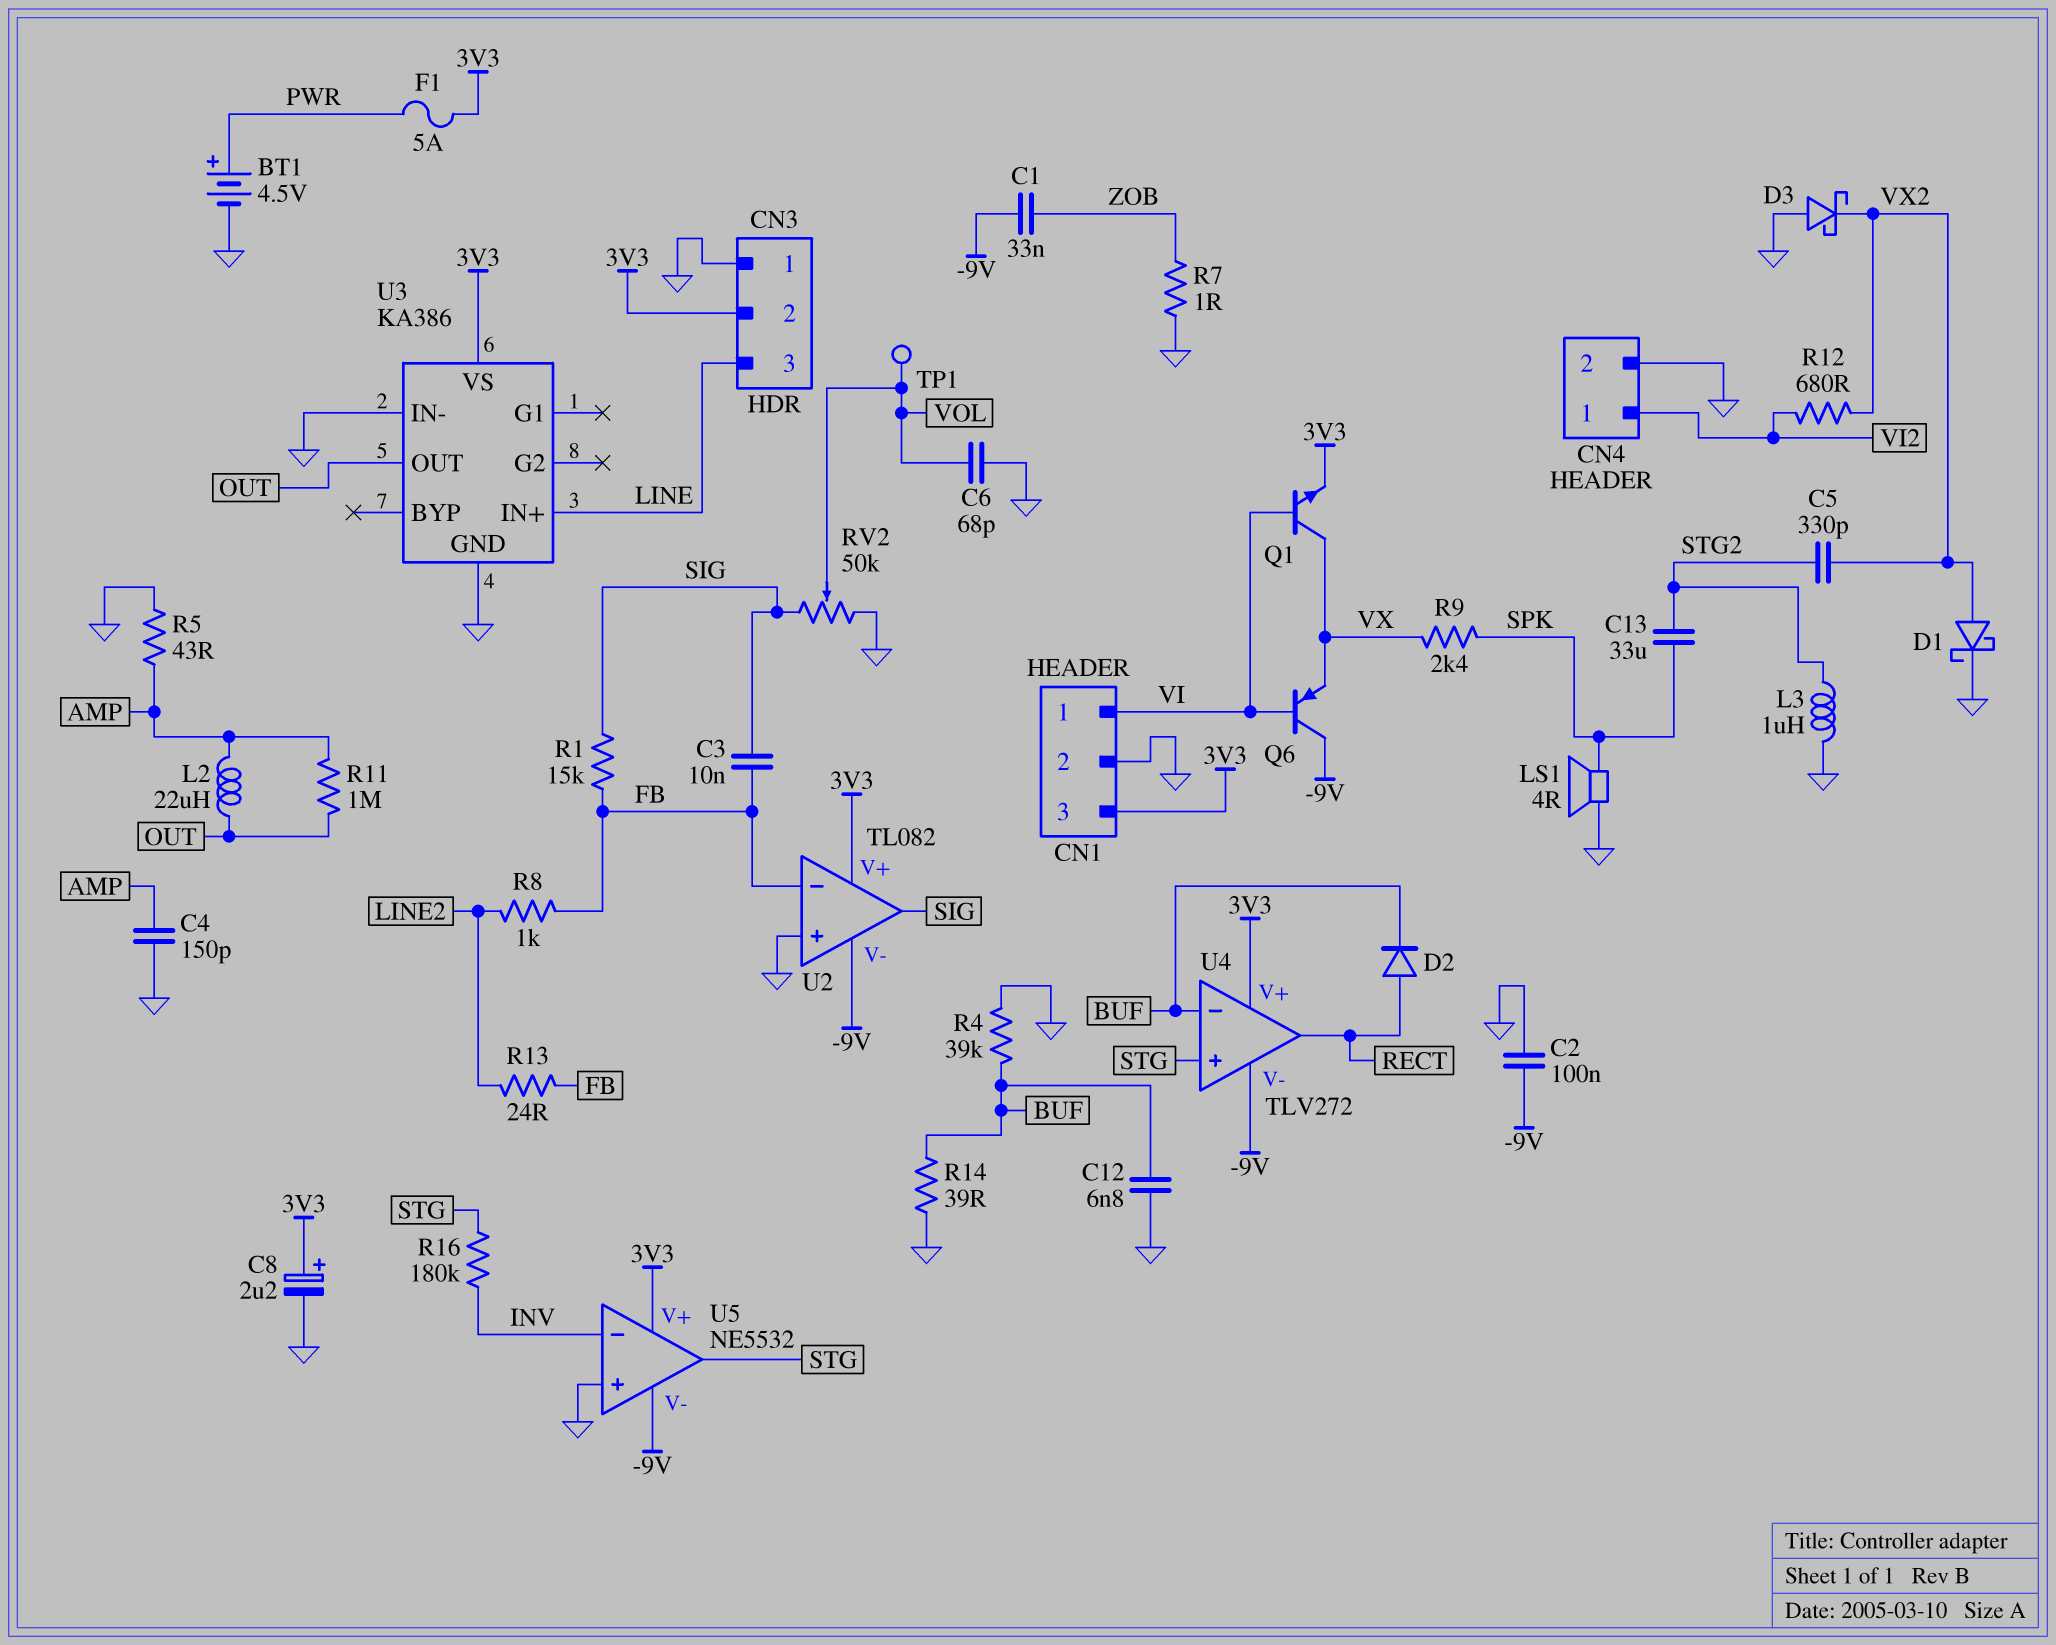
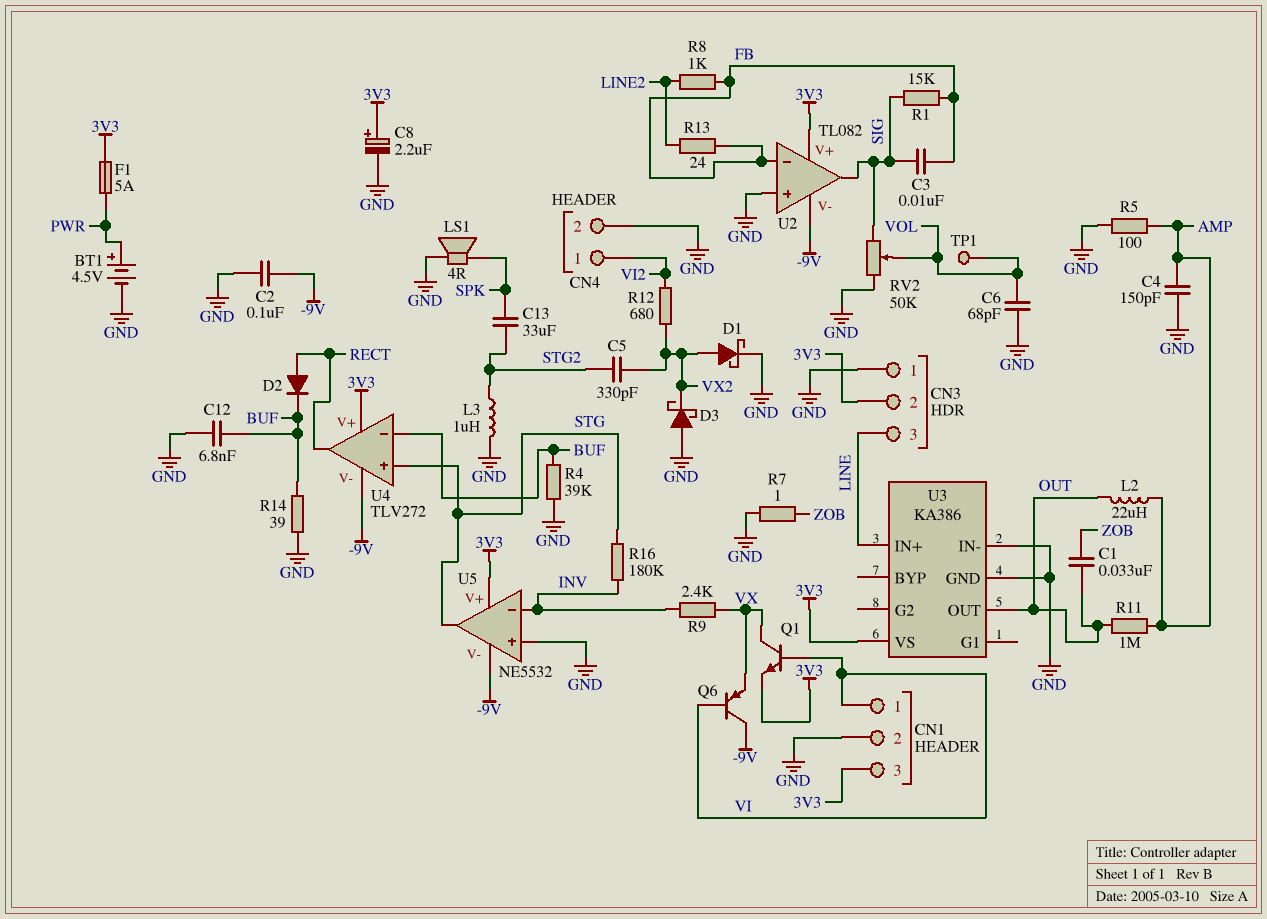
C1: 33nF (-9V, ZOB) -> 33nF (OUT, ZOB)
R5: 43 (AMP, GND) -> 100 (AMP, GND)
R9: 2.4k (SPK, VX) -> 2.4k (INV, VX)

